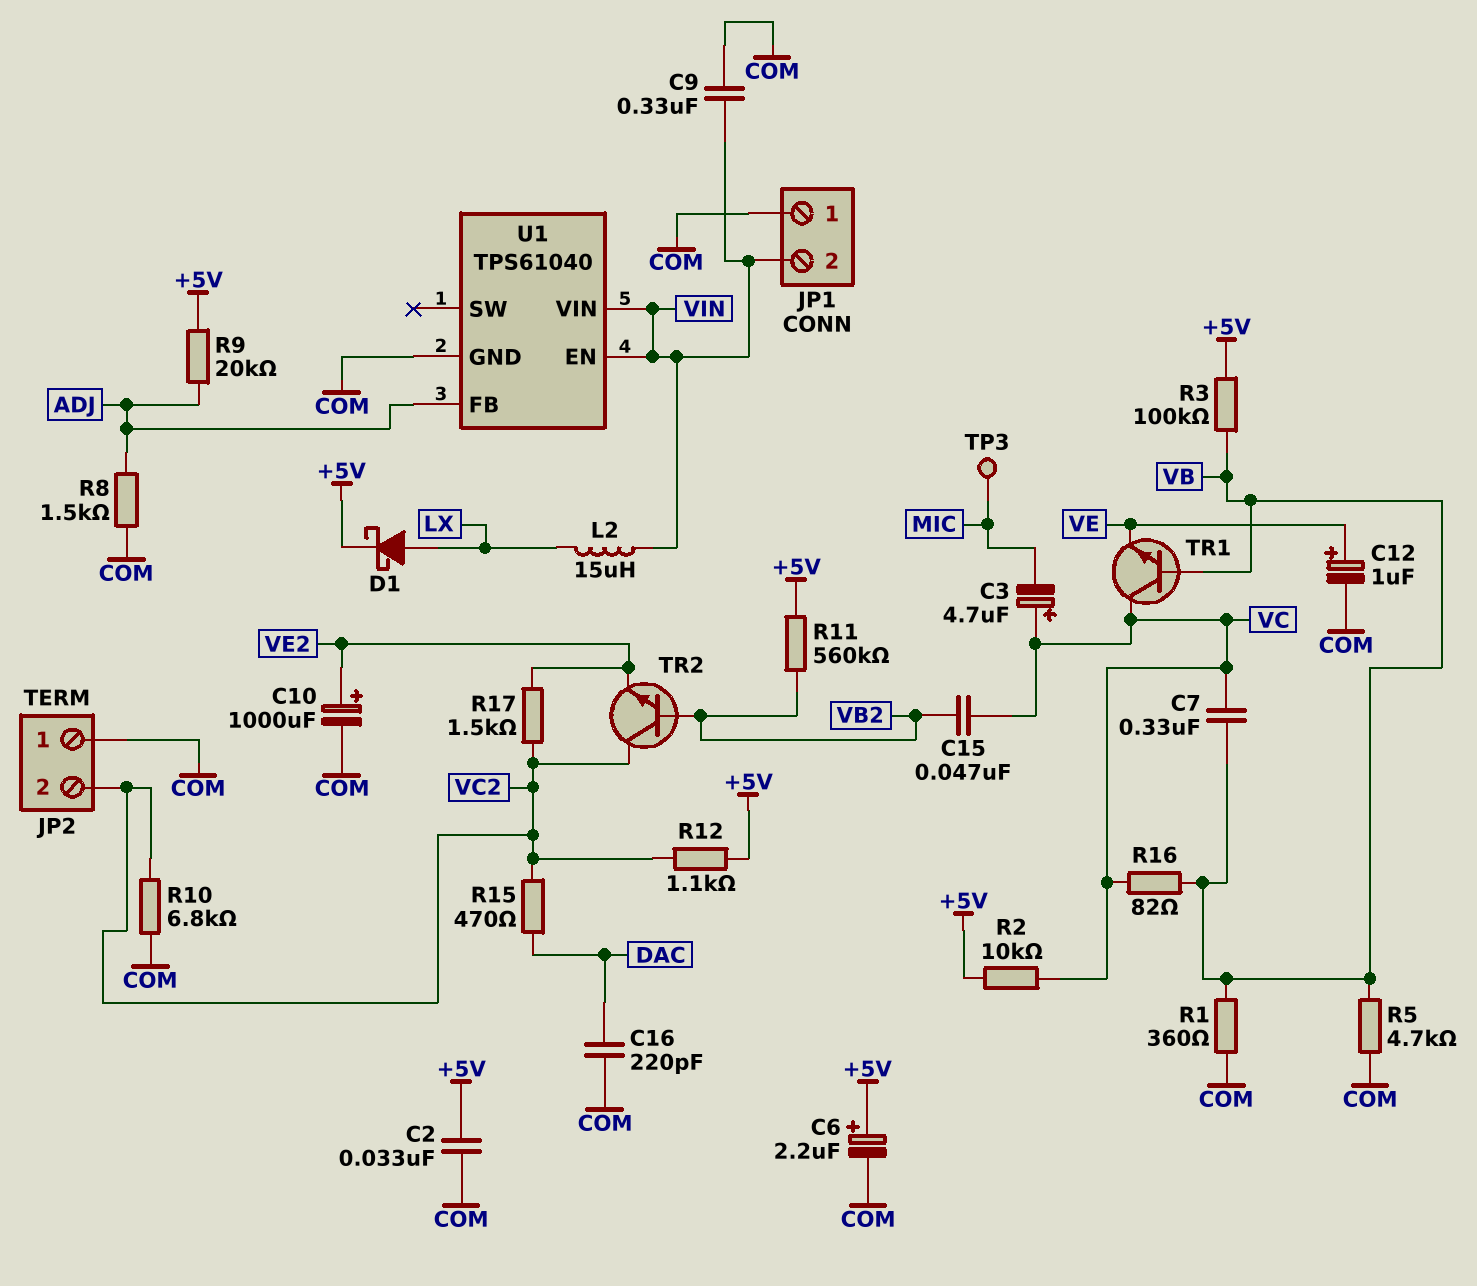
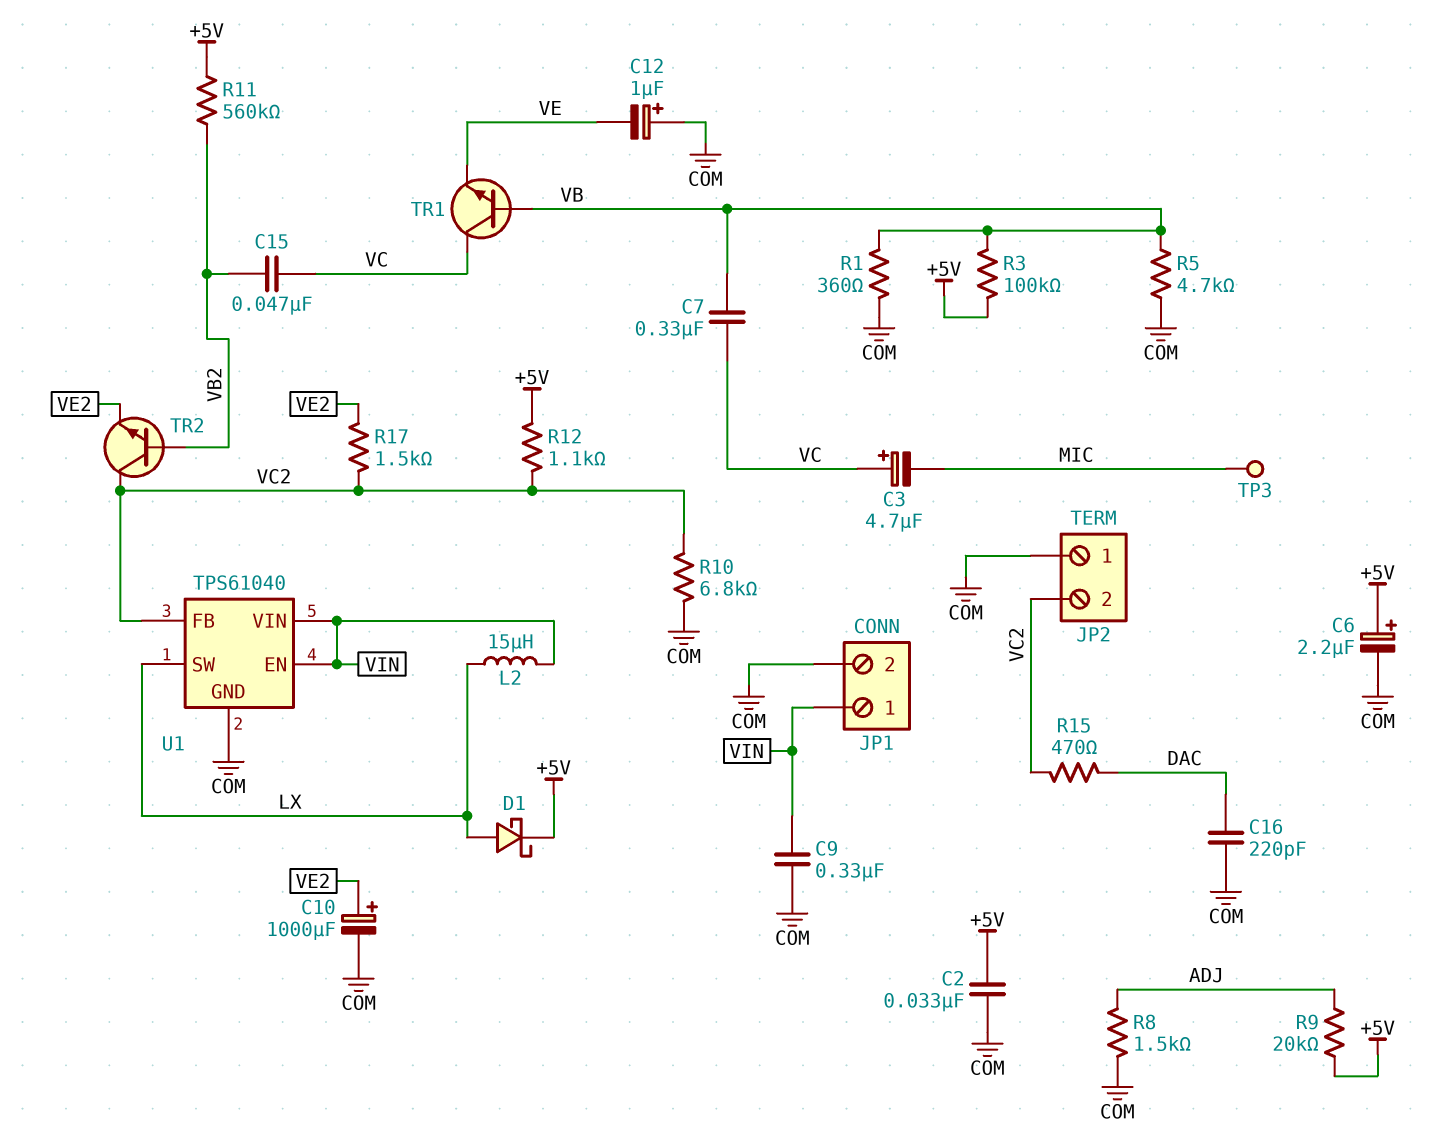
C12: 1uF (plus VE, minus COM) -> 1uF (plus COM, minus VE)
JP1 pin 1: COM -> VIN
JP1 pin 2: VIN -> COM
R2: 10k (+5V, VC) -> none
R16: 82 (VB, VC) -> none
U1 pin FB: ADJ -> VC2
U1 pin SW: none -> LX

